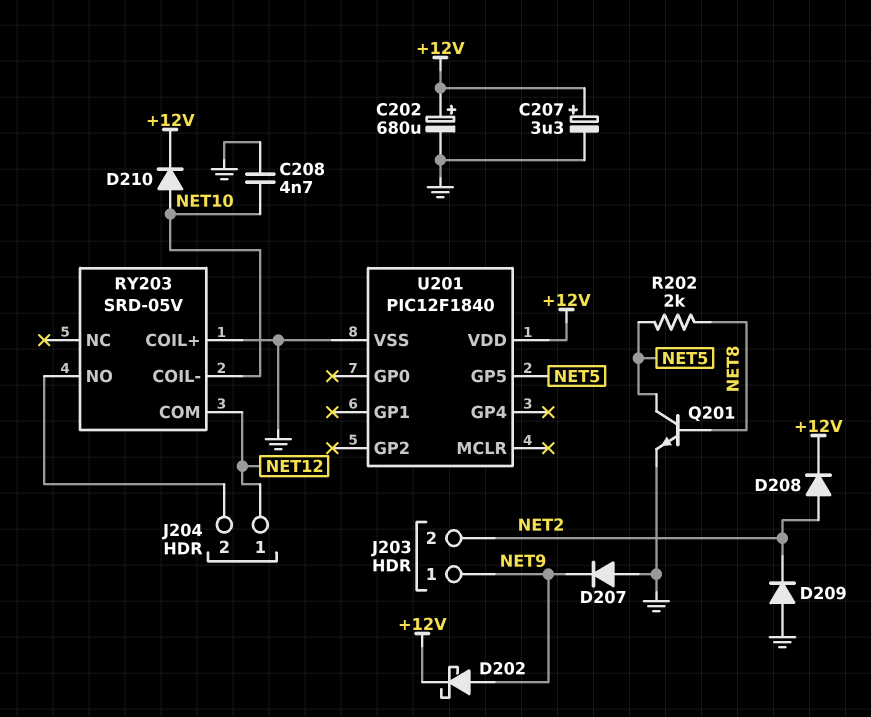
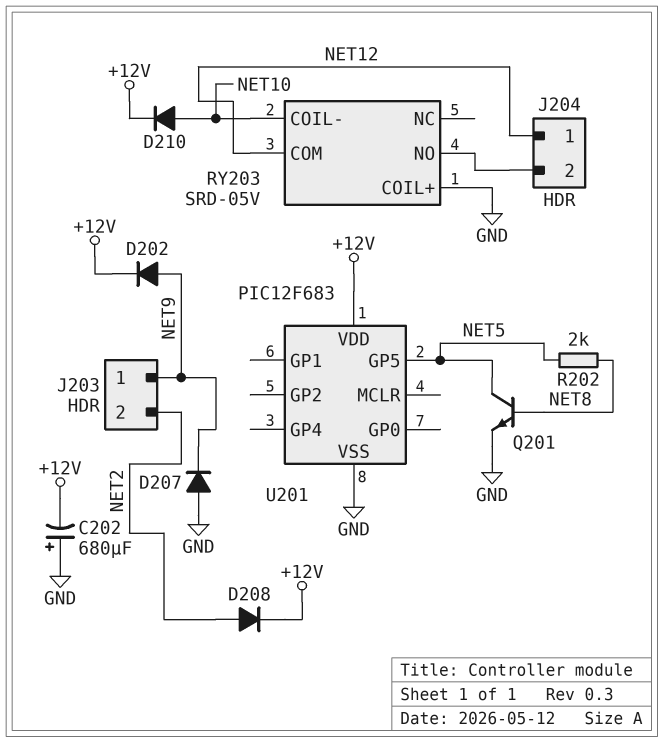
C202: 680uF (plus +12V, minus GND) -> 680uF (plus GND, minus +12V)
C207: 3.3uF (plus +12V, minus GND) -> none
C208: 4.7nF (GND, NET10) -> none
D202: schottky (A NET9, K +12V) -> diode (A NET9, K +12V)
D209: diode (A GND, K NET2) -> none
U201: PIC12F1840 -> PIC12F683

